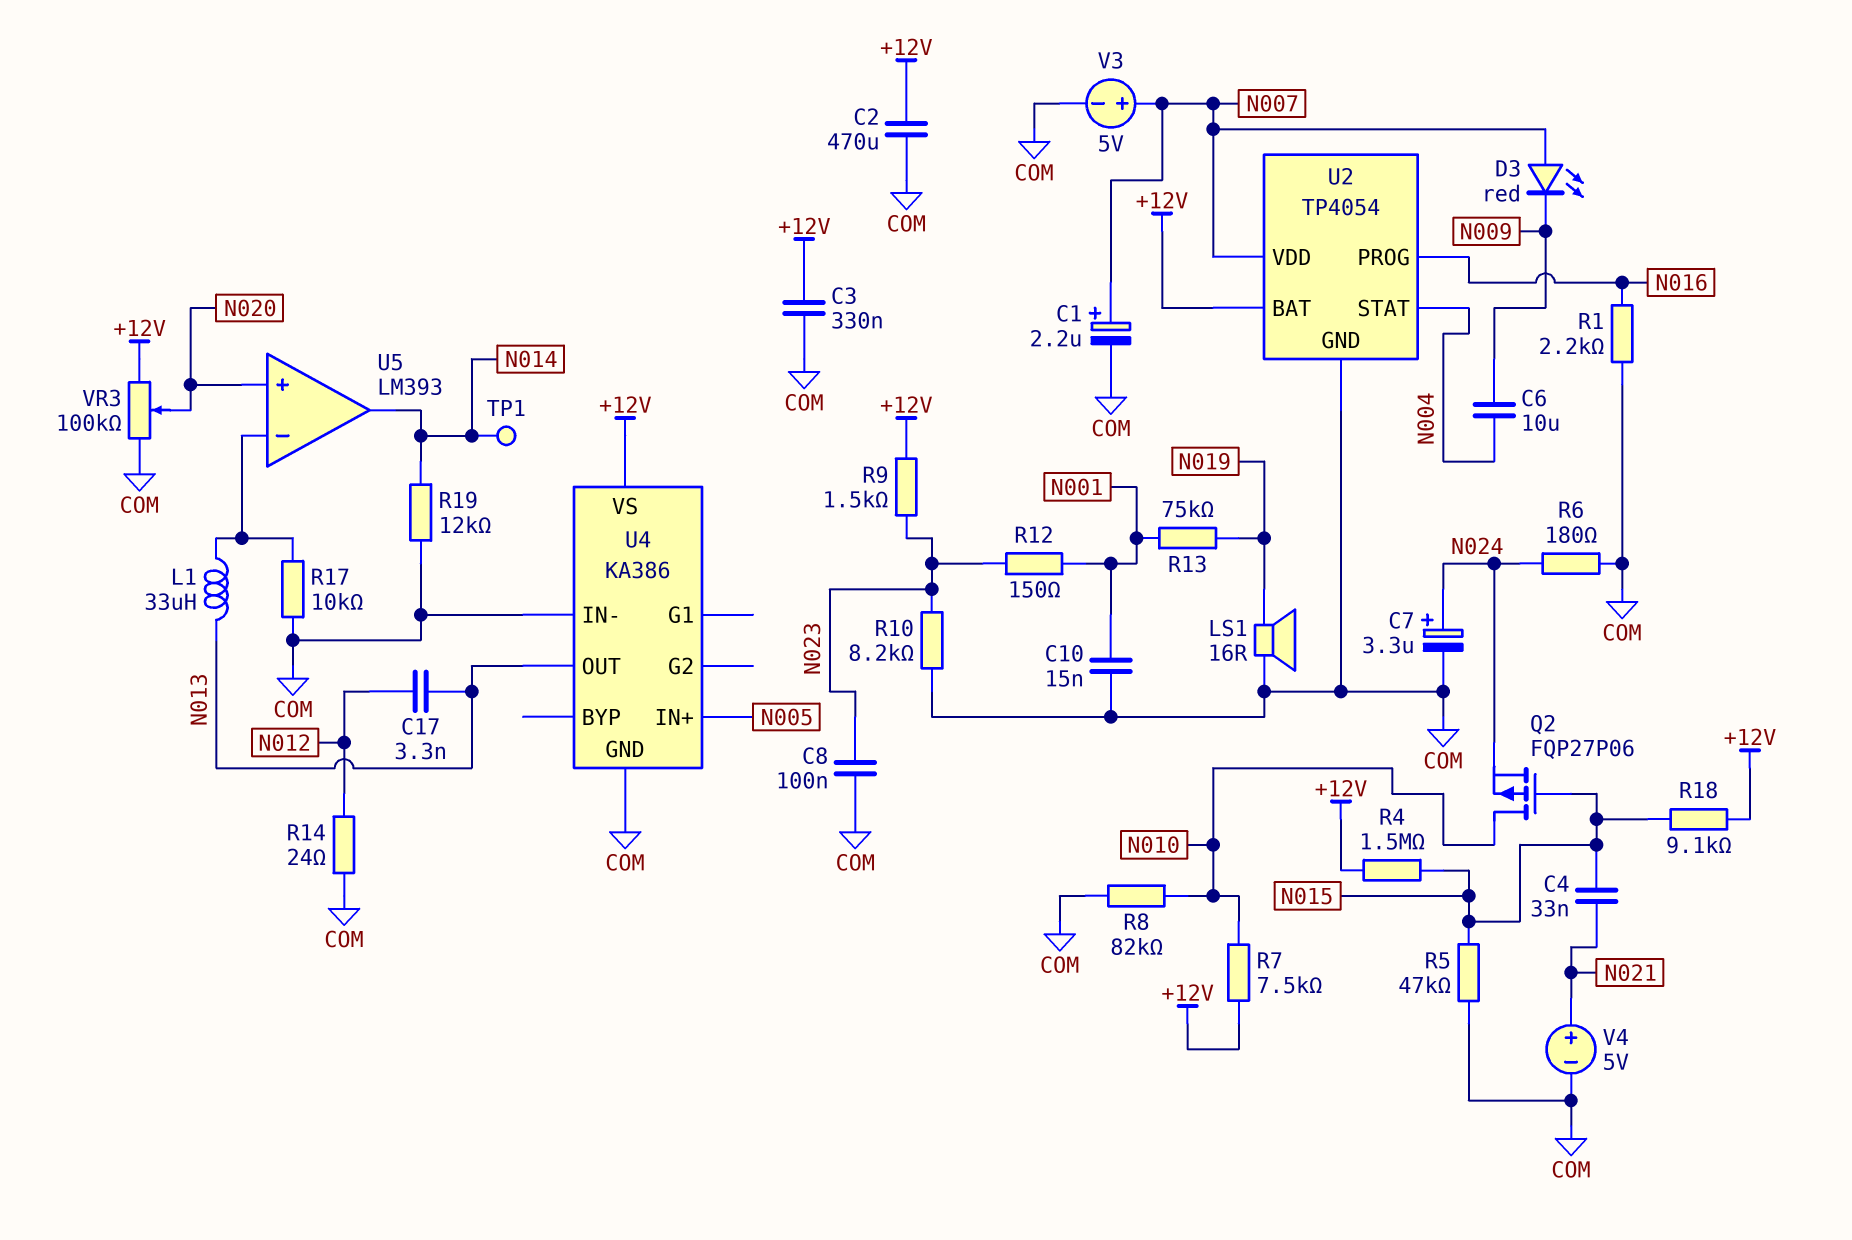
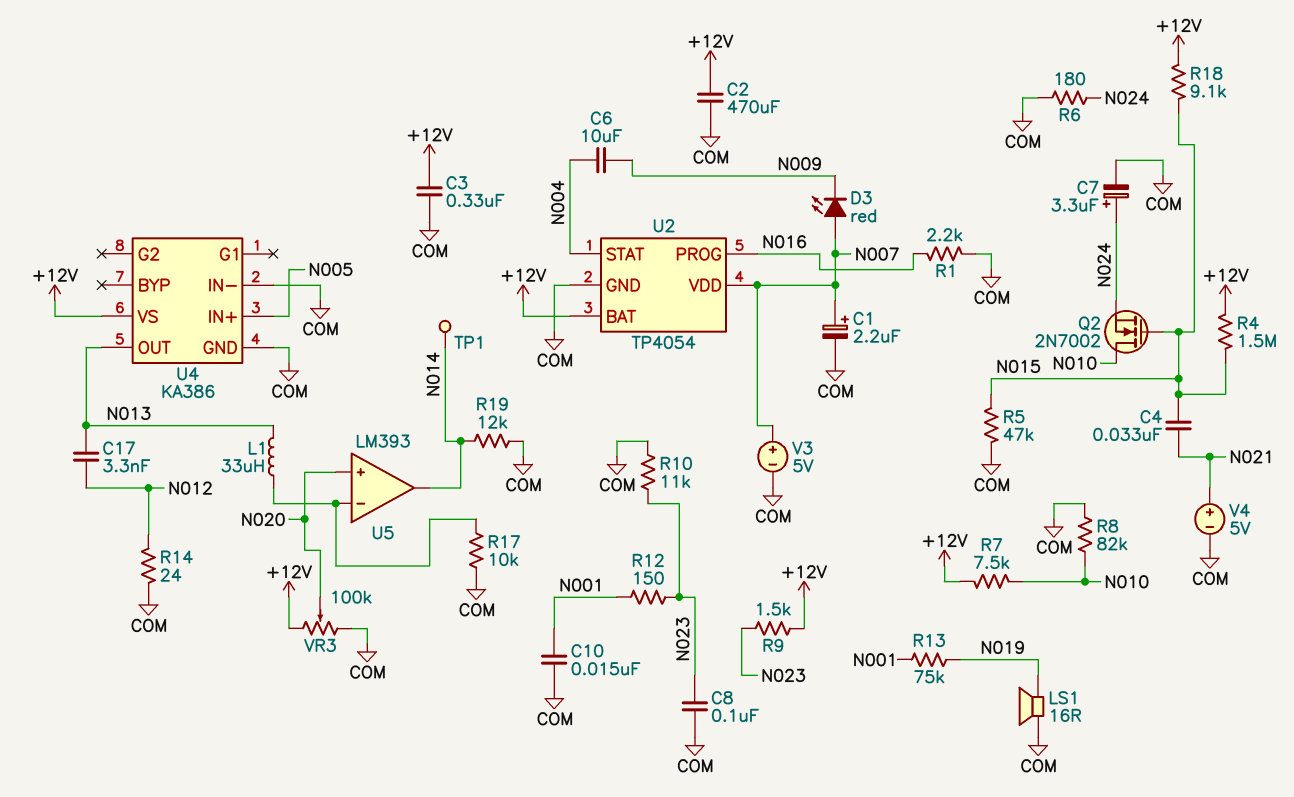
Q2: PMOS FQP27P06 (G N015, D N010, S N024) -> NMOS 2N7002 (G N015, D N010, S N024)
R10: 8.2k (COM, N023) -> 11k (COM, N023)

